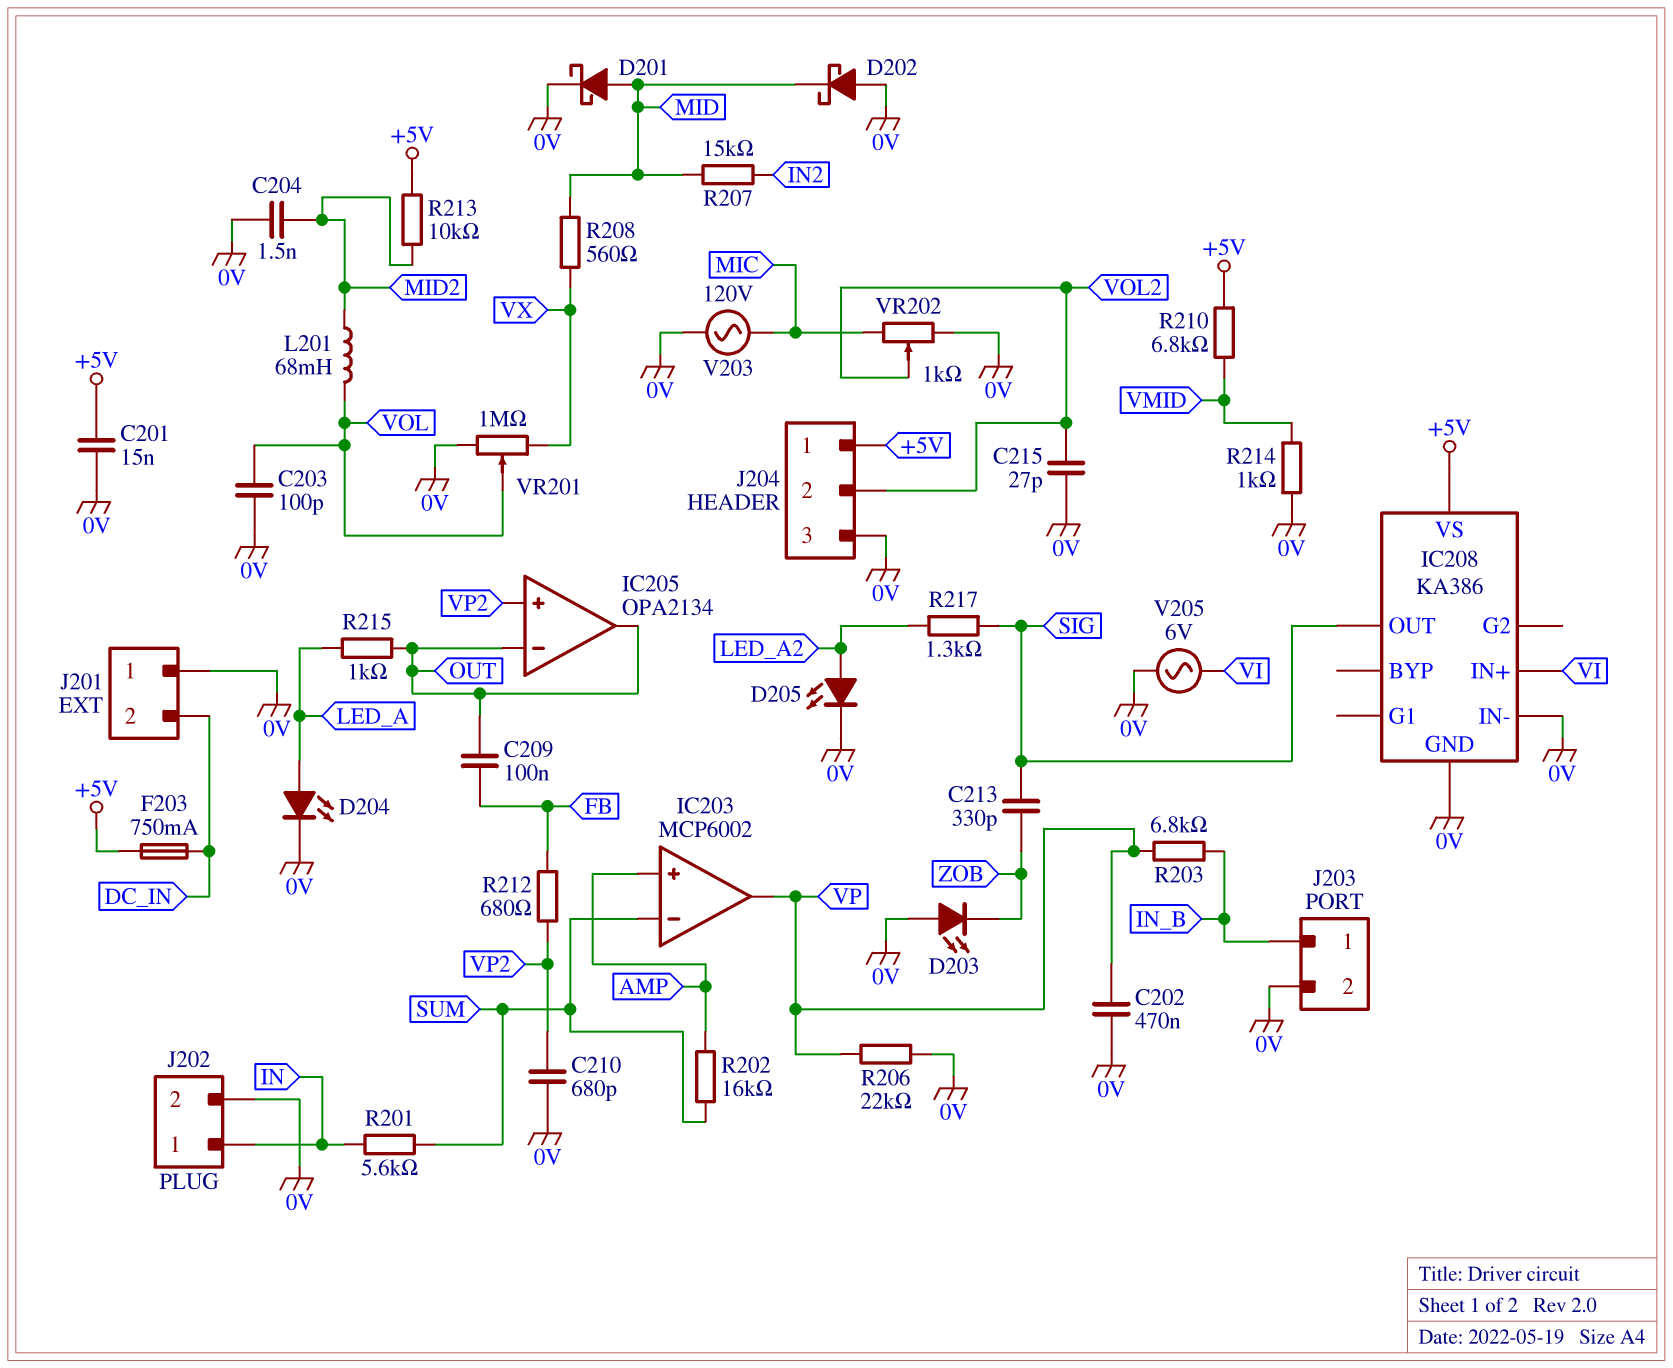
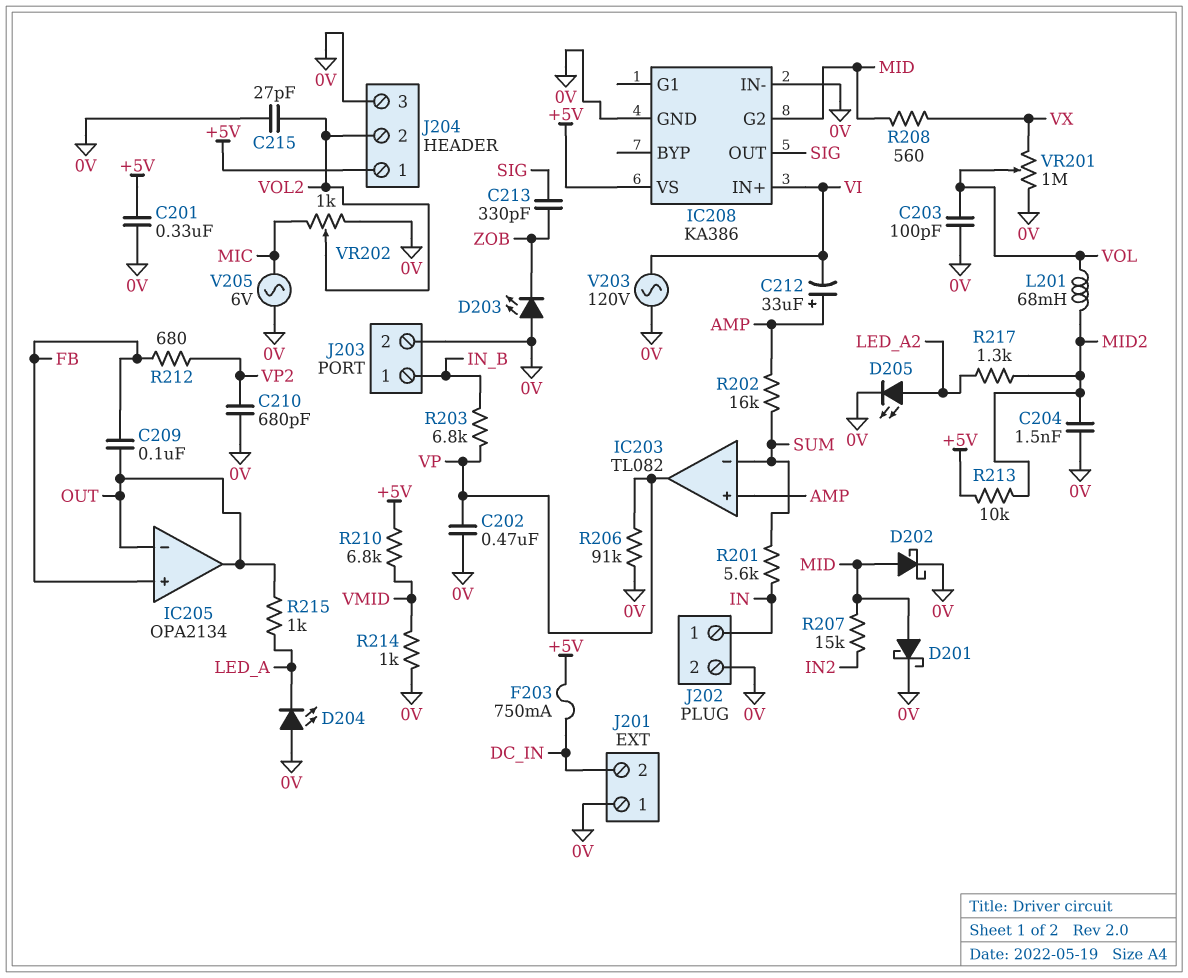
C201: 15nF (+5V, 0V) -> 330nF (+5V, 0V)
C212: none -> 33uF (plus AMP, minus VI)
D202: schottky (A 0V, K MID) -> schottky (A MID, K 0V)
D204: LED (A LED_A, K 0V) -> LED (A 0V, K LED_A)
IC203: MCP6002 -> TL082
IC205 pin in+: VP2 -> FB
IC208 pin G2: none -> MID
R206: 22k (0V, VP) -> 91k (0V, VP)
R217: 1.3k (LED_A2, SIG) -> 1.3k (LED_A2, MID2)
V203: AC 120V (0V, MIC) -> AC 120V (0V, VI)
V205: AC 6V (0V, VI) -> AC 6V (0V, MIC)

